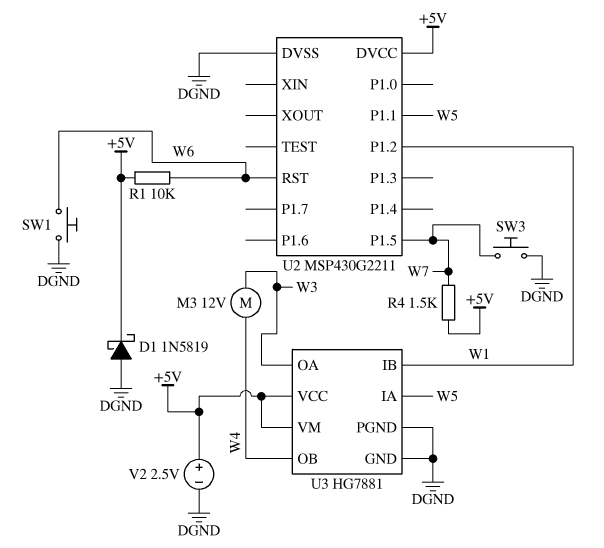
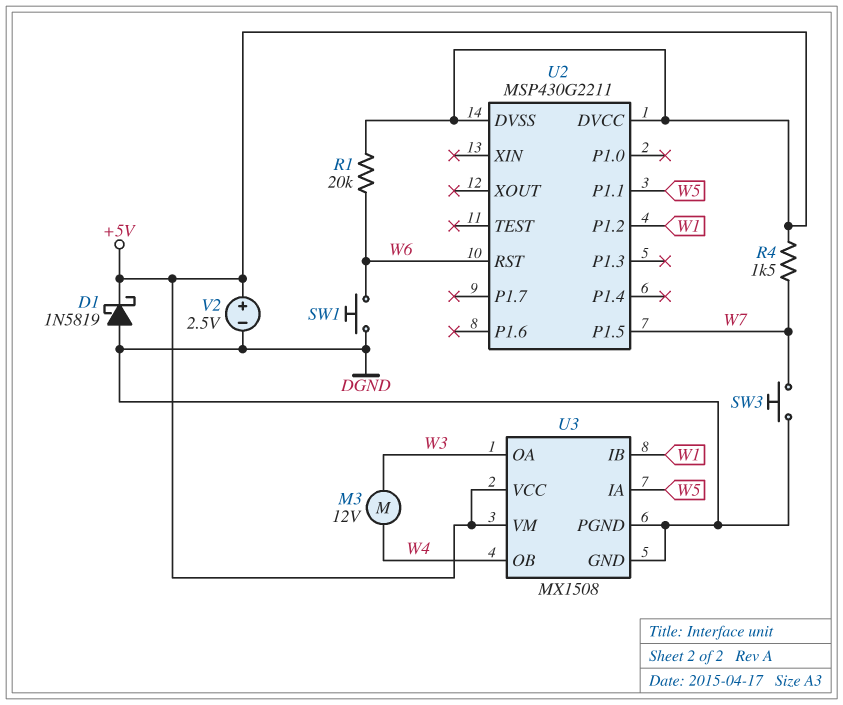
R1: 10k (+5V, W6) -> 20k (+5V, W6)
U2 pin DVSS: DGND -> +5V
U3: HG7881 -> MX1508

